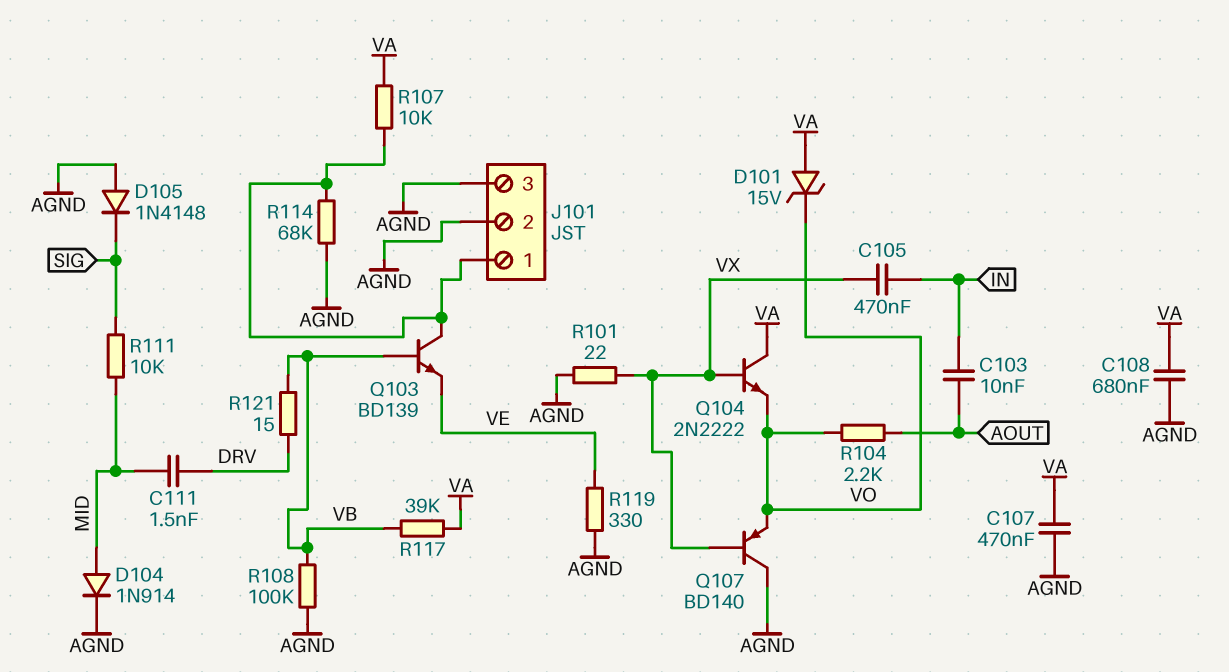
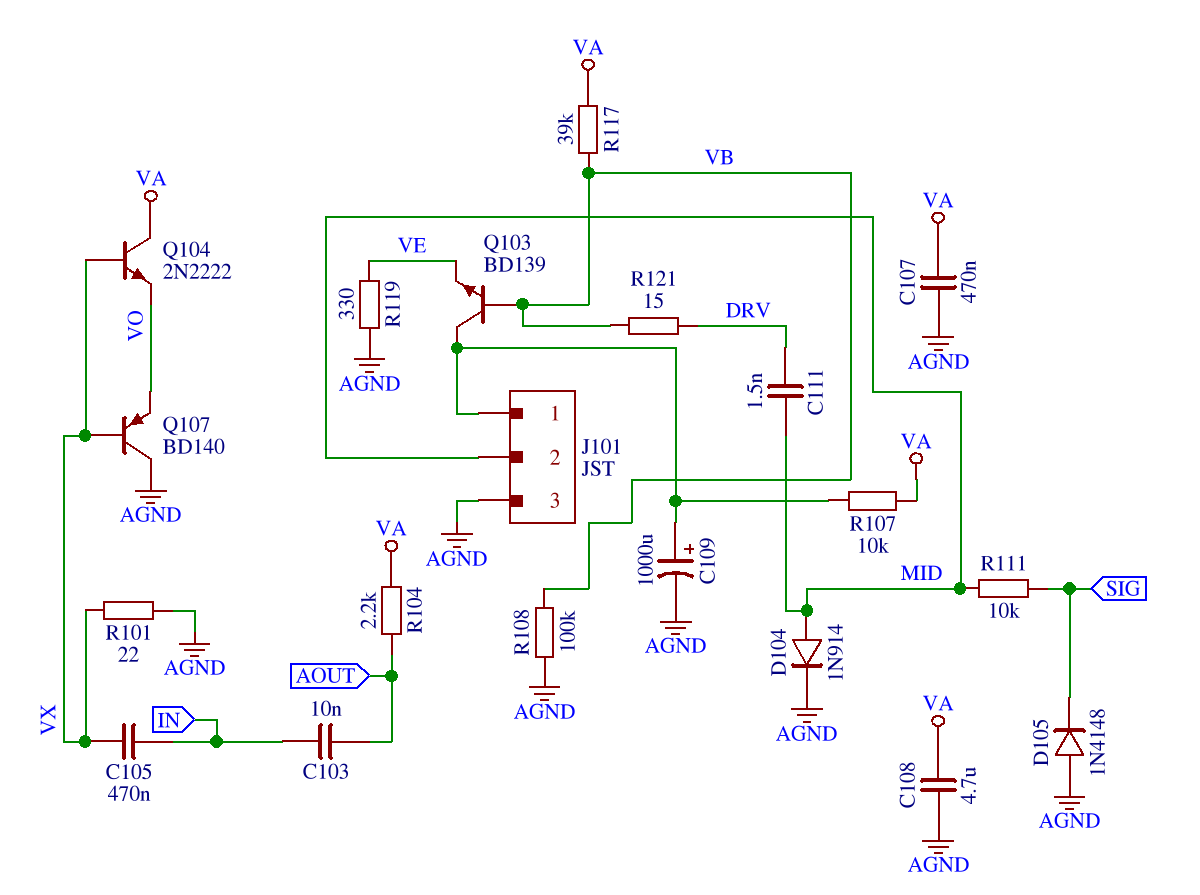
C108: 680nF (AGND, VA) -> 4.7uF (AGND, VA)
C109: none -> 1000uF (plus J101/1, minus AGND)
D101: zener 15V (A VA, K VO) -> none
J101 pin 2: AGND -> MID
R104: 2.2k (AOUT, VO) -> 2.2k (AOUT, VA)
R114: 68k (AGND, J101/1) -> none

